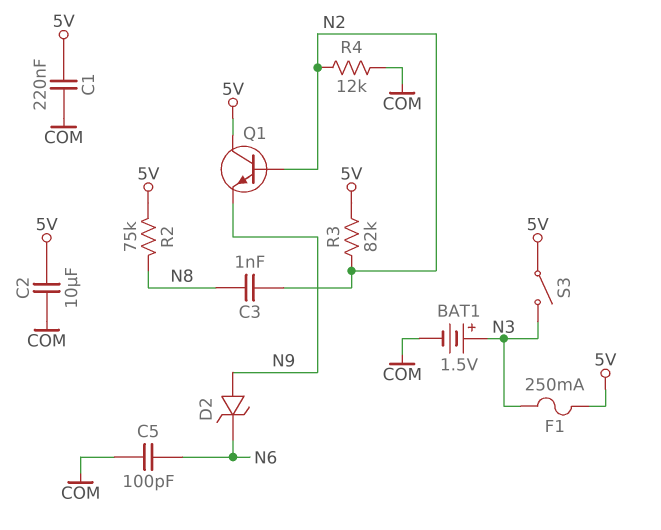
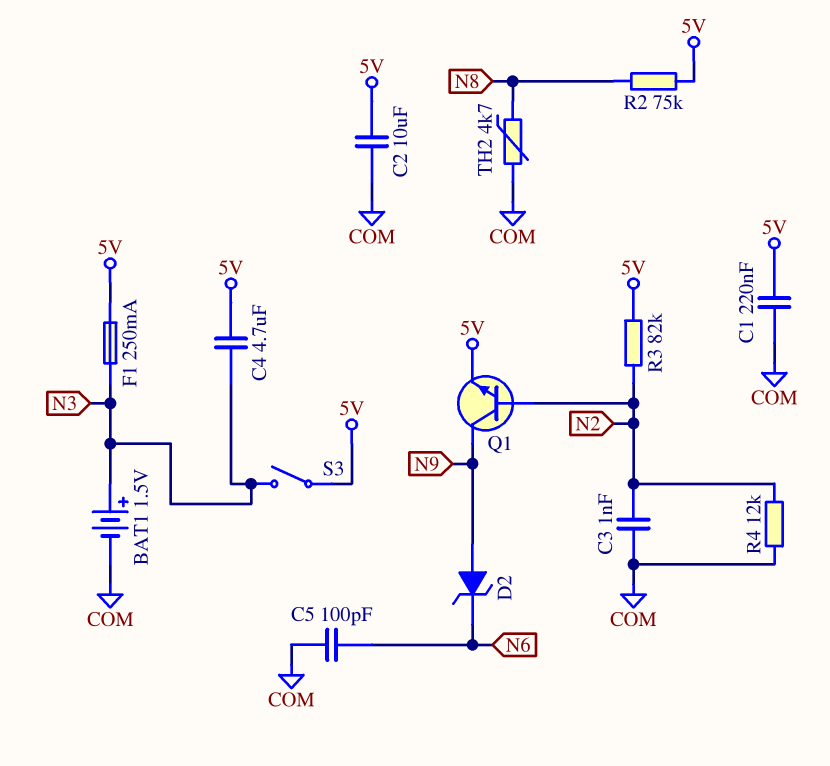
C3: 1nF (N2, N8) -> 1nF (COM, N2)
C4: none -> 4.7uF (5V, N3)
Q1: NPN (B N2, C 5V, E N9) -> NPN (B N2, C N9, E 5V)
TH2: none -> 4.7k (COM, N8)

